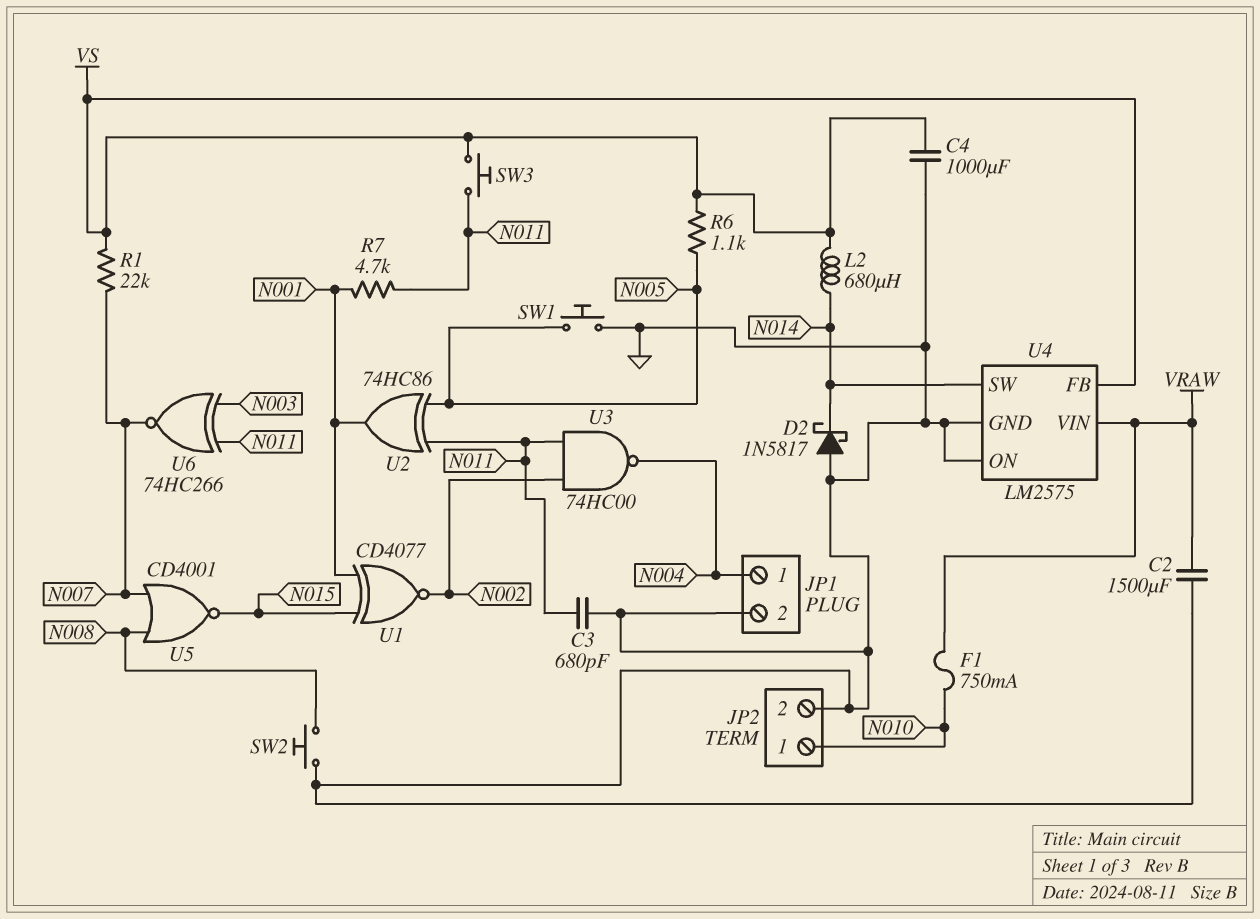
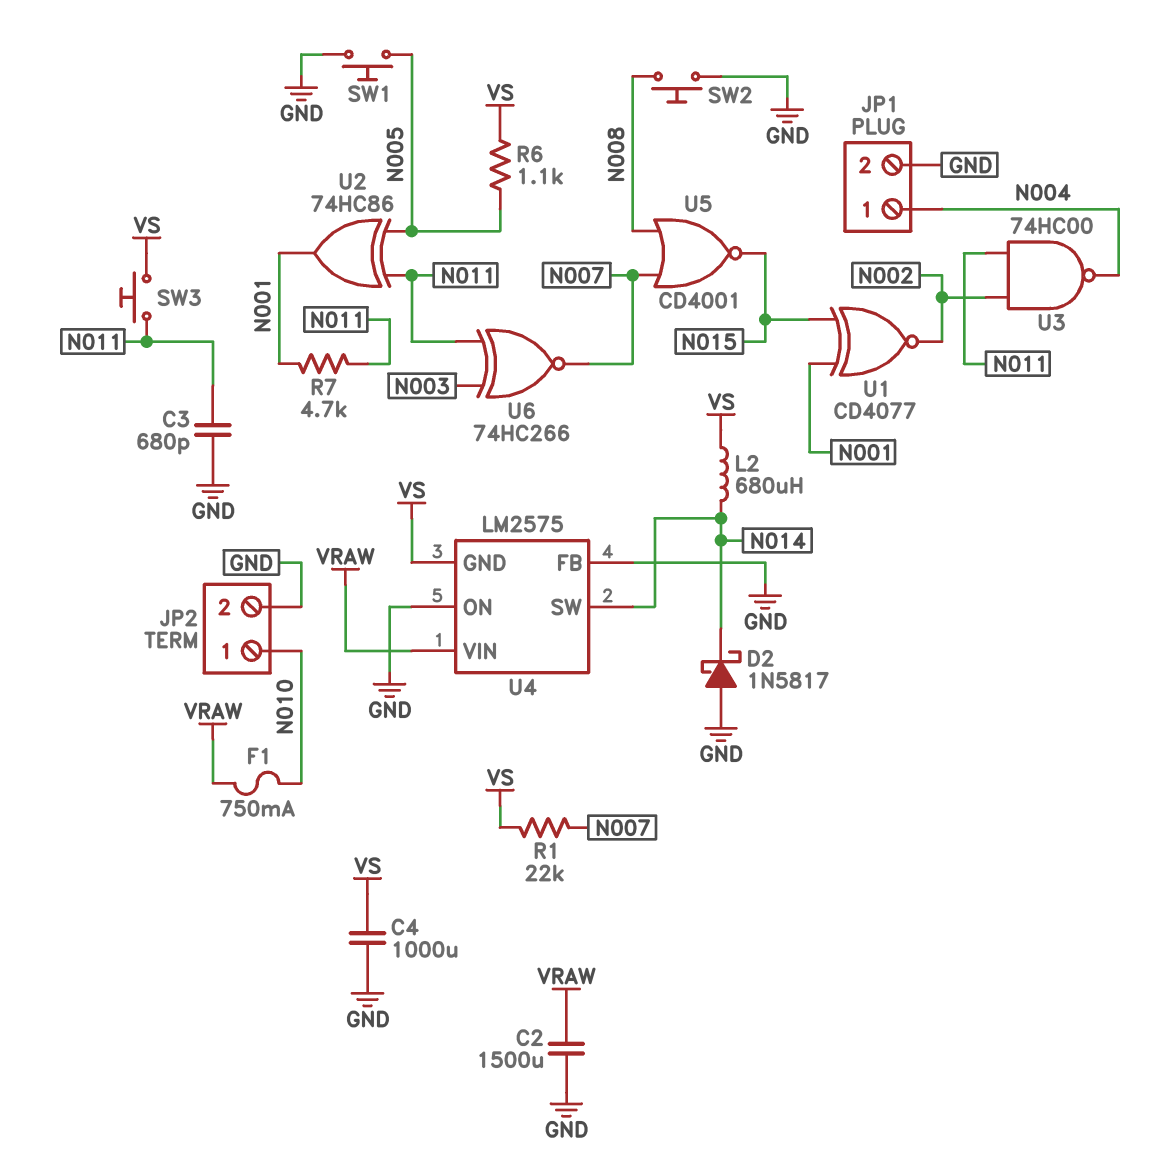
U4 pin FB: VS -> GND
U4 pin GND: GND -> VS

